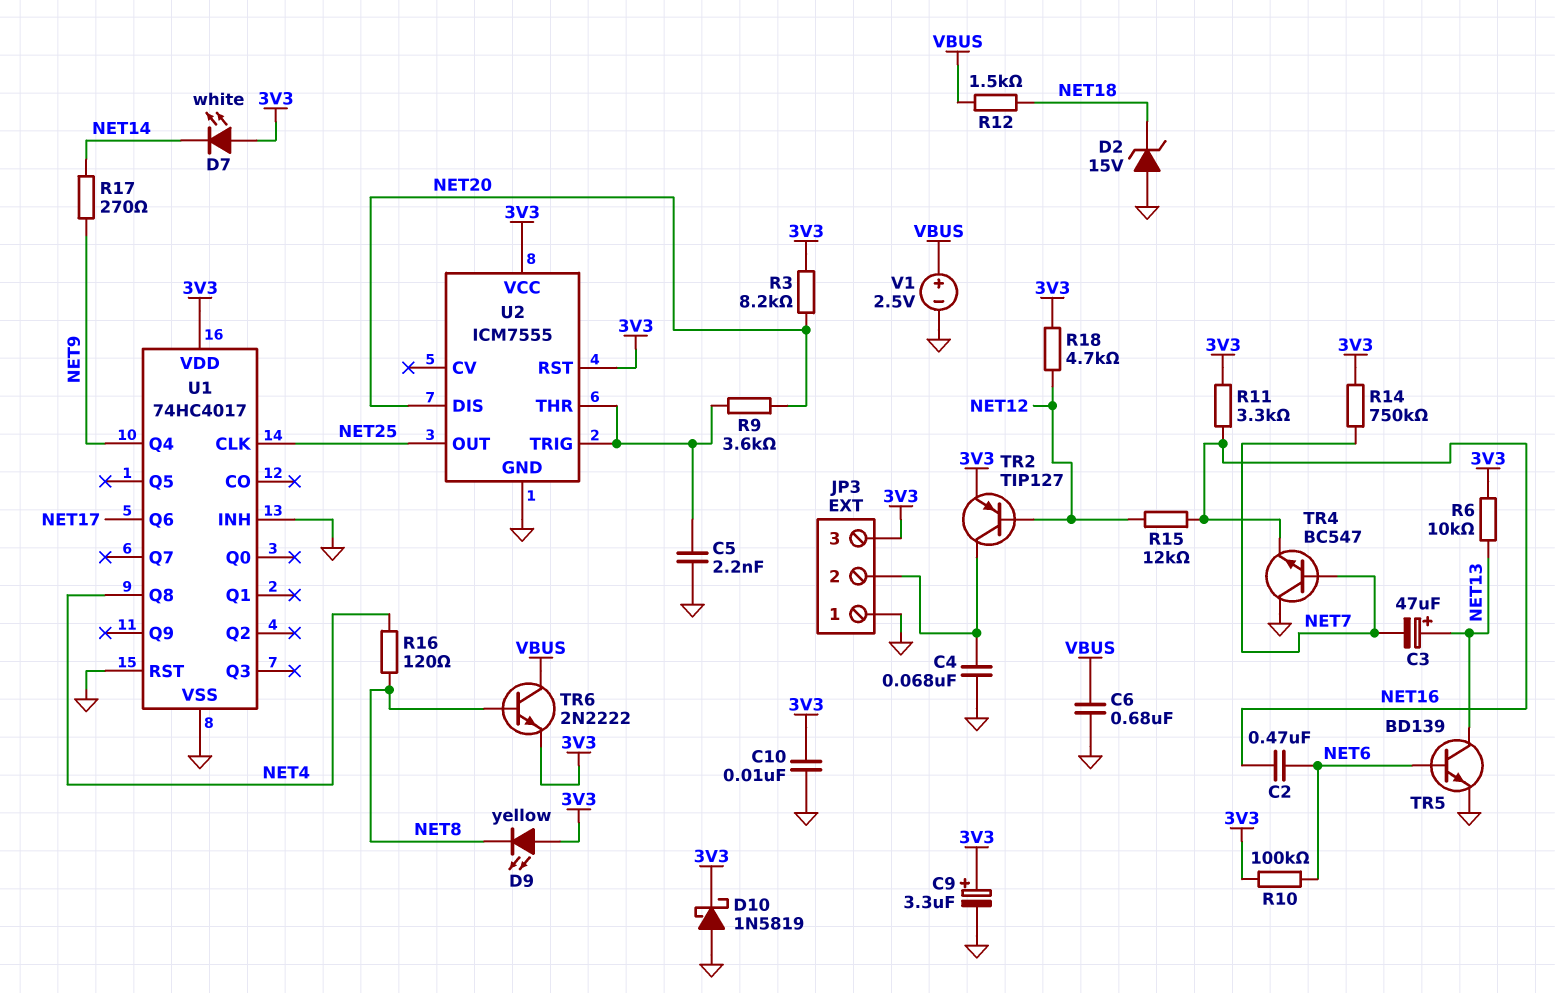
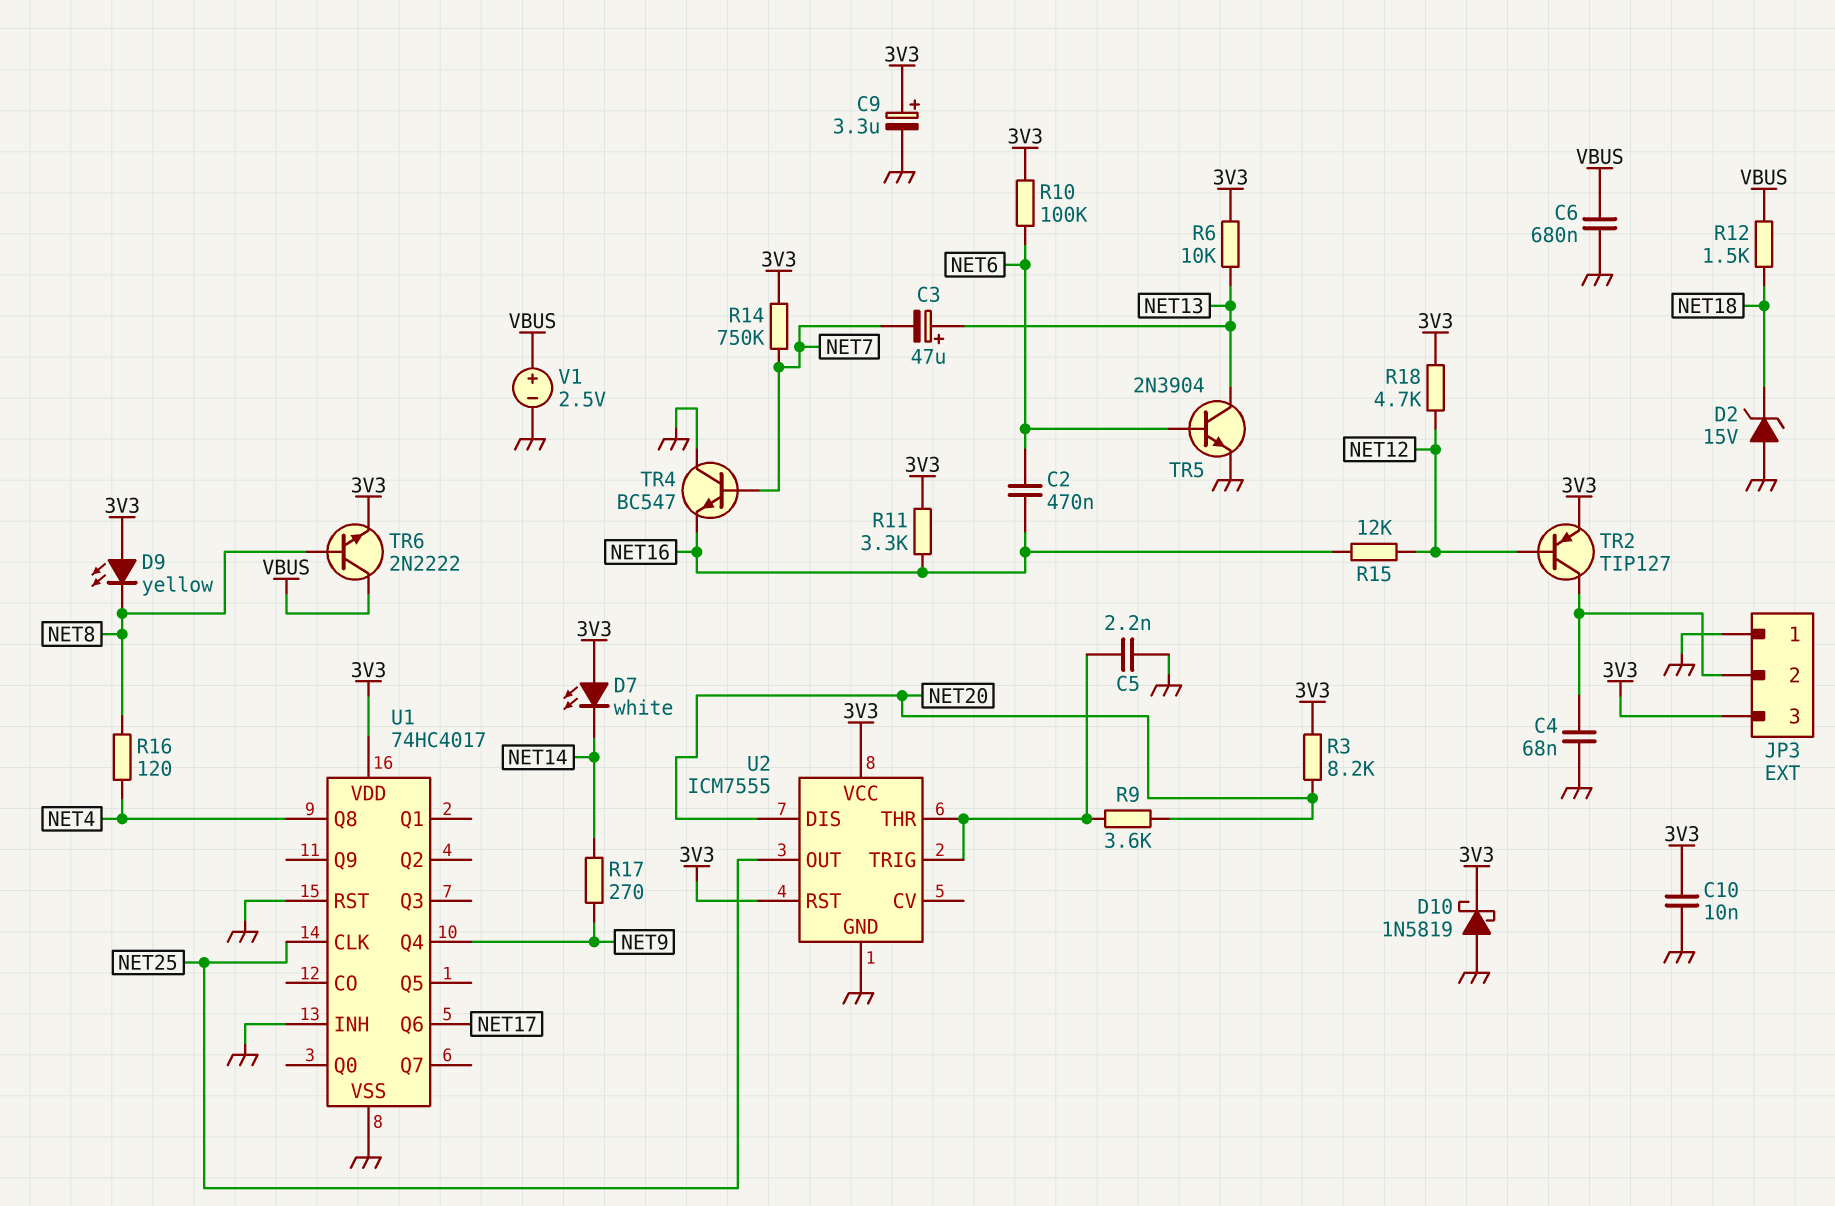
TR5: NPN BD139 (B NET6, C NET13, E GND) -> NPN 2N3904 (B NET6, C NET13, E GND)

